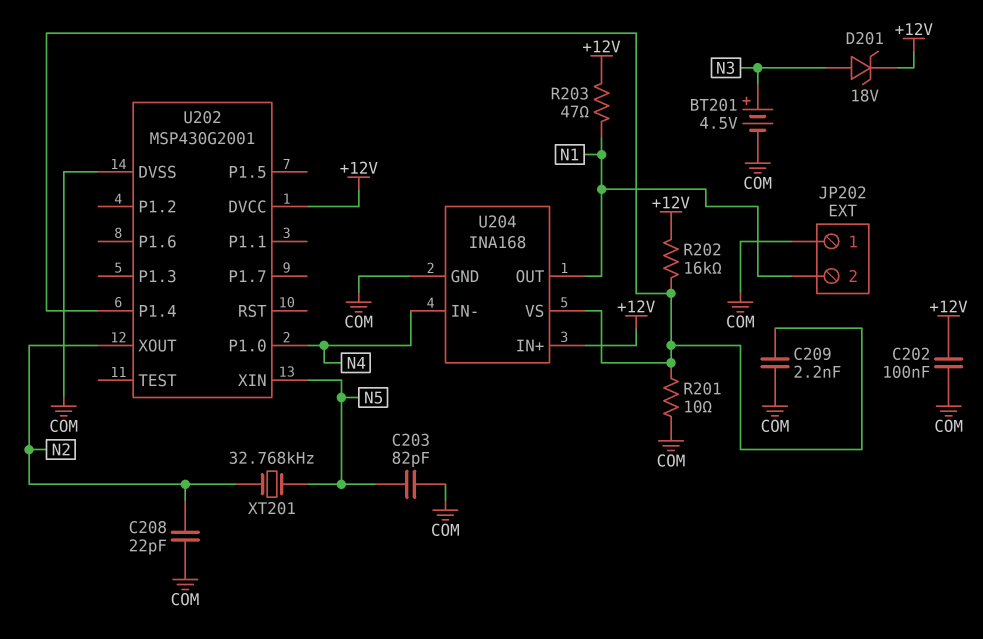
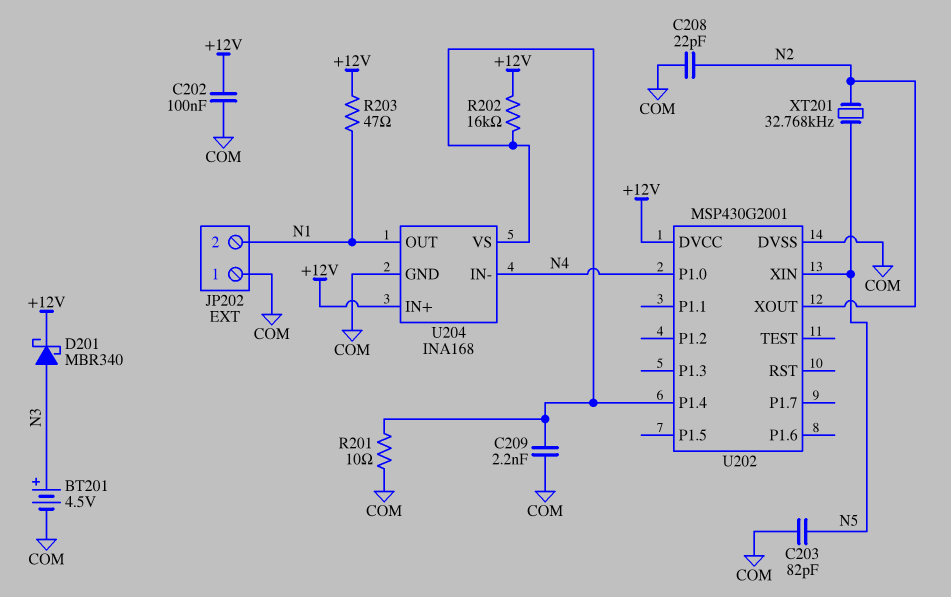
D201: zener 18V (A N3, K +12V) -> schottky MBR340 (A N3, K +12V)

